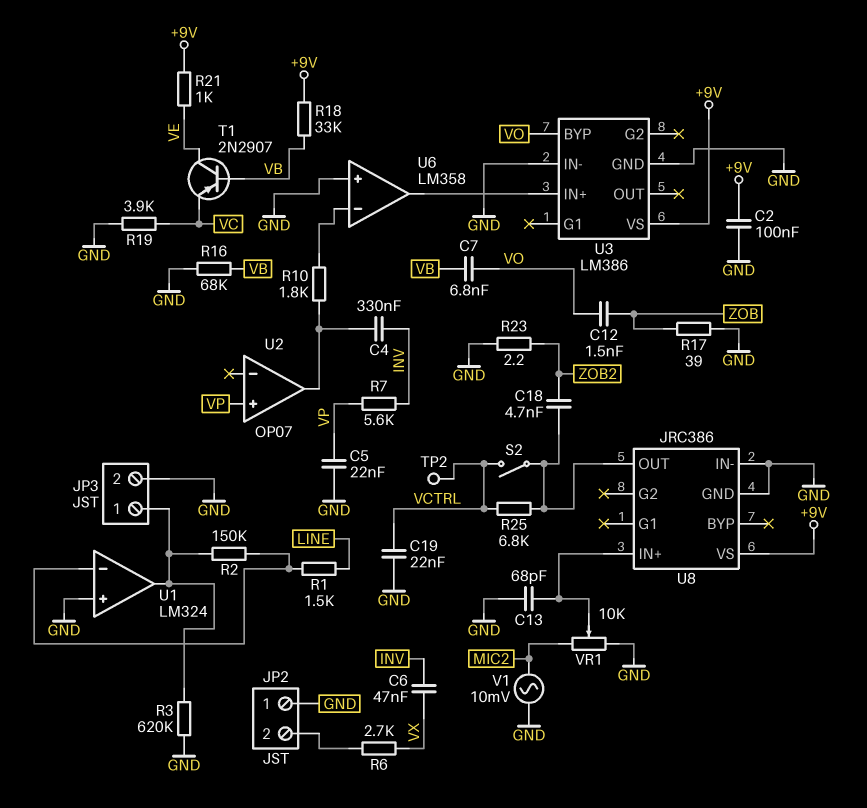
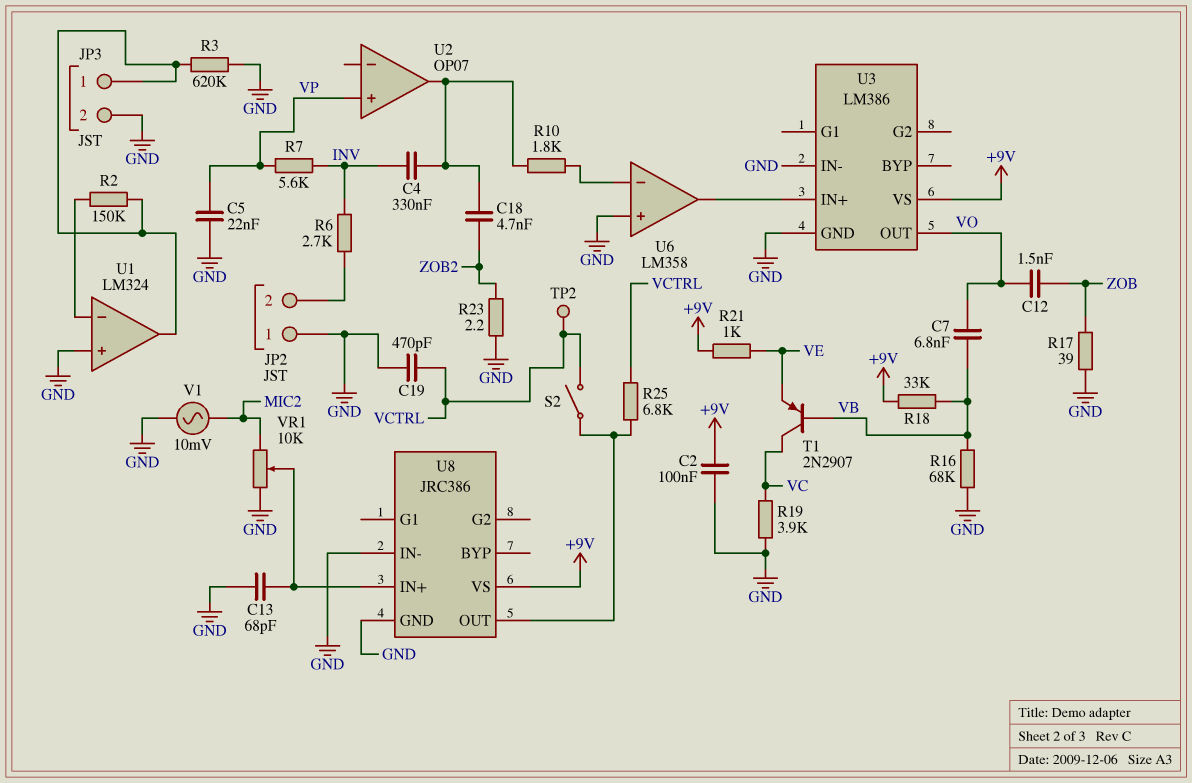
C6: 47nF (INV, VX) -> none
C18: 4.7nF (U8/OUT, ZOB2) -> 4.7nF (U2/out, ZOB2)
C19: 22nF (GND, VCTRL) -> 470pF (GND, VCTRL)
R1: 1.5k (LINE, U1/in-) -> none
R6: 2.7k (JP2/2, VX) -> 2.7k (INV, JP2/2)
T1: PNP 2N2907 (B VB, C VE, E VC) -> PNP 2N2907 (B VB, C VC, E VE)
U3 pin BYP: VO -> none
U3 pin OUT: none -> VO

